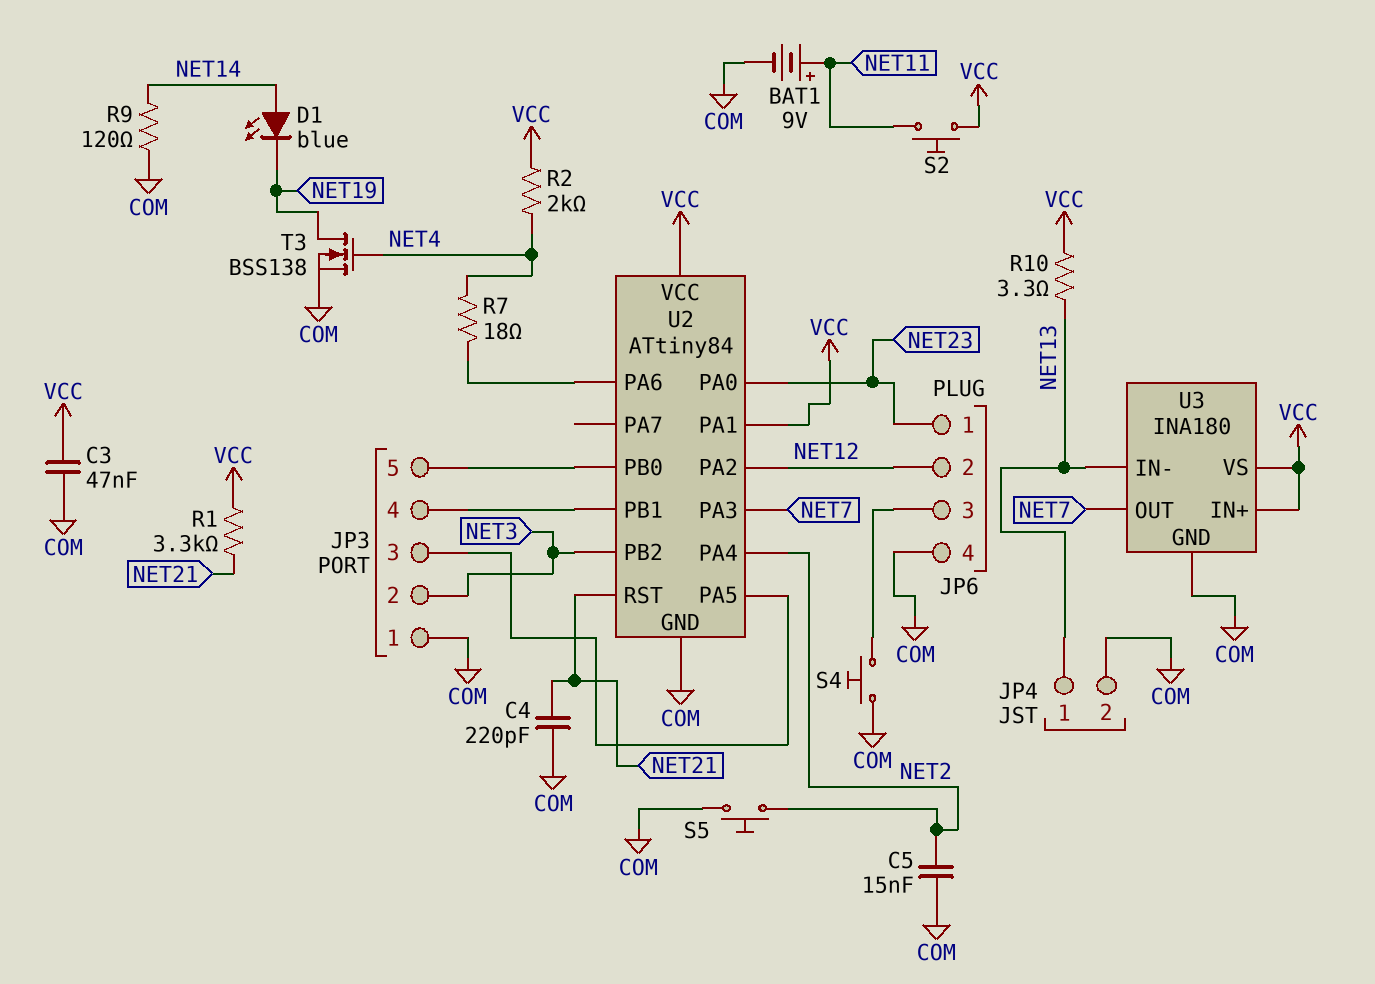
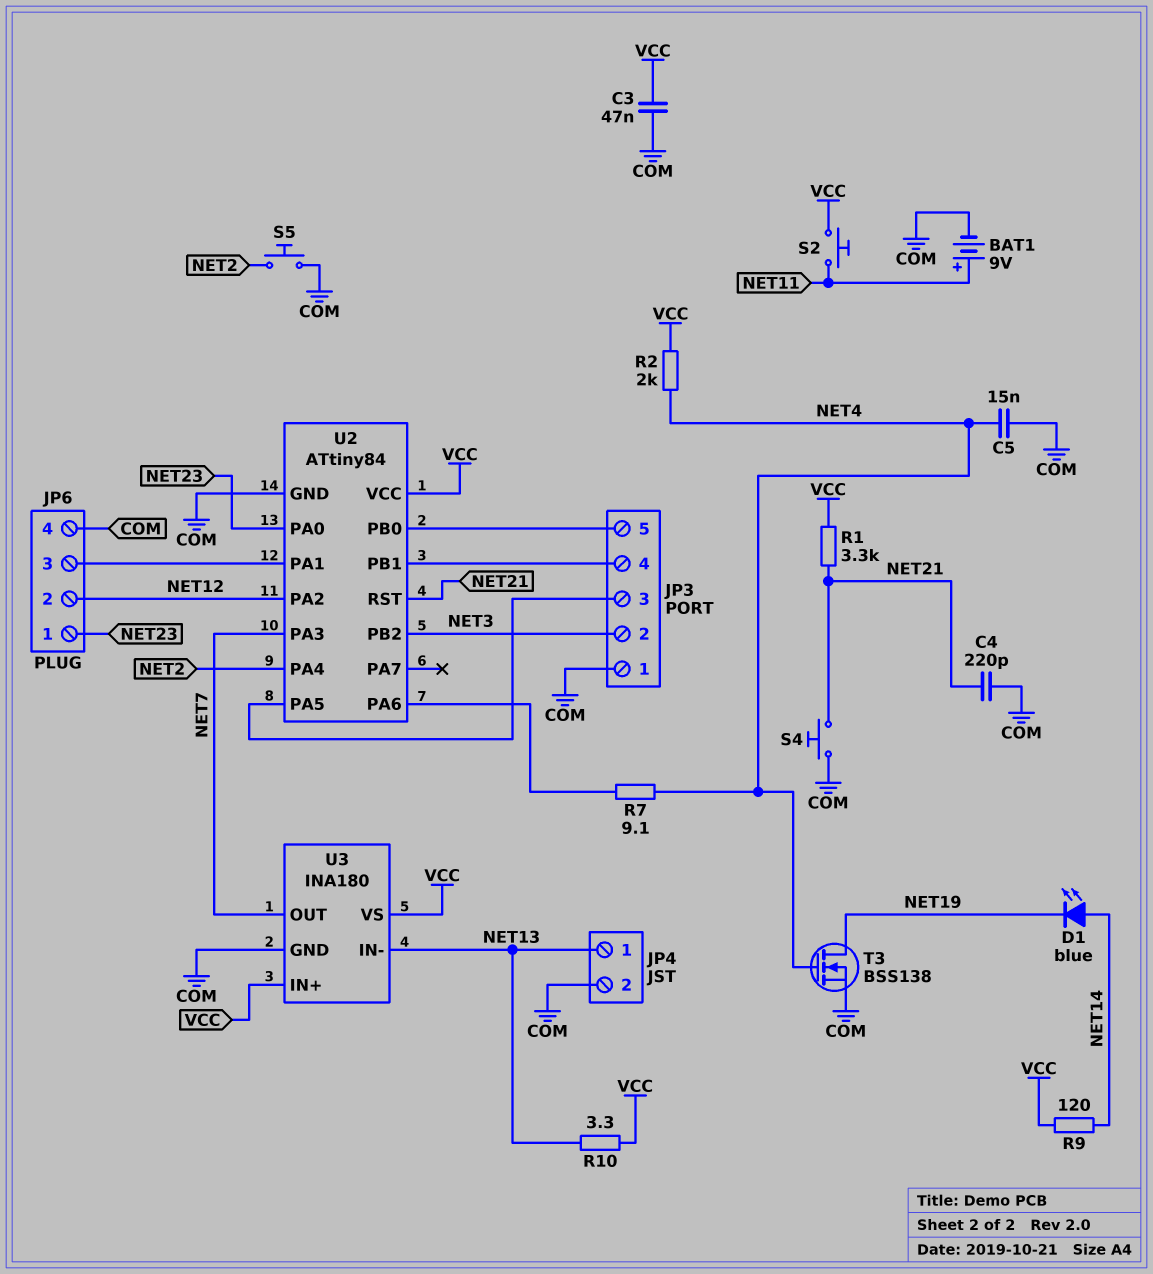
C5: 15nF (COM, NET2) -> 15nF (COM, NET4)
R7: 18 (NET4, U2/PA6) -> 9.1 (NET4, U2/PA6)
R9: 120 (COM, NET14) -> 120 (NET14, VCC)
S4: button (COM, JP6/3) -> button (COM, NET21)
U2 pin PA1: VCC -> JP6/3

